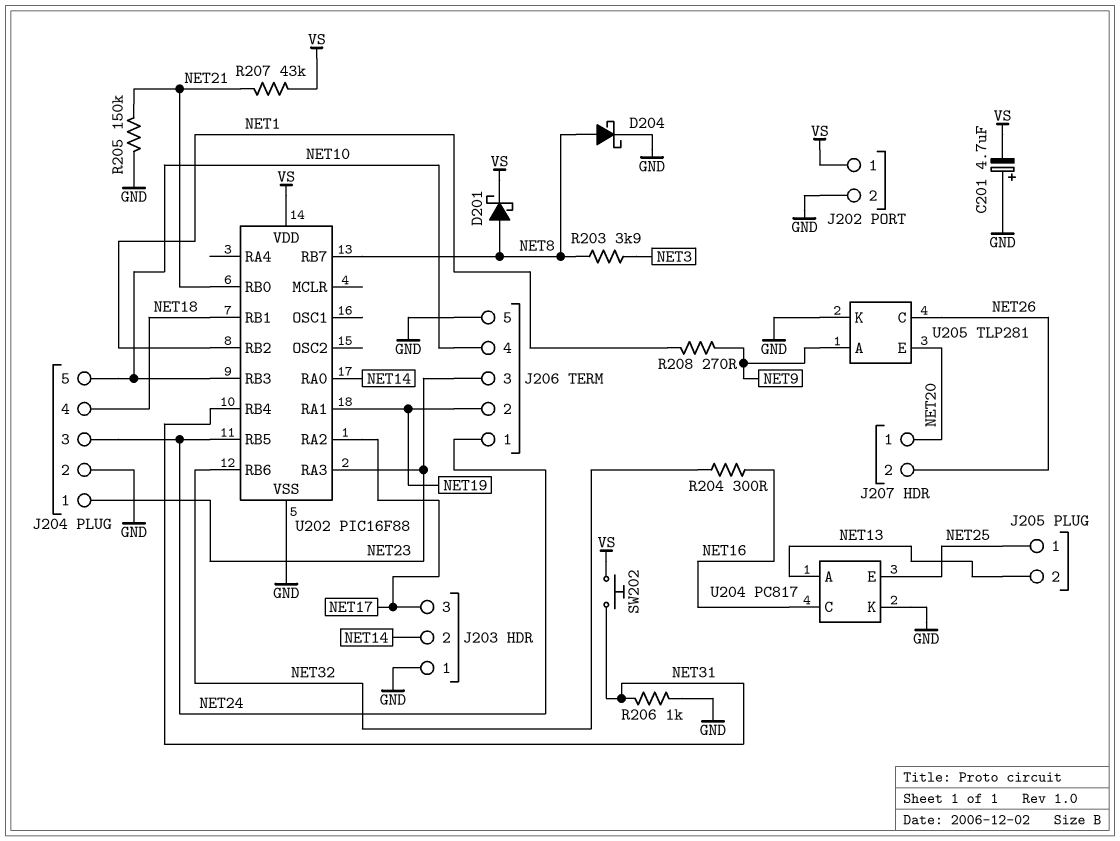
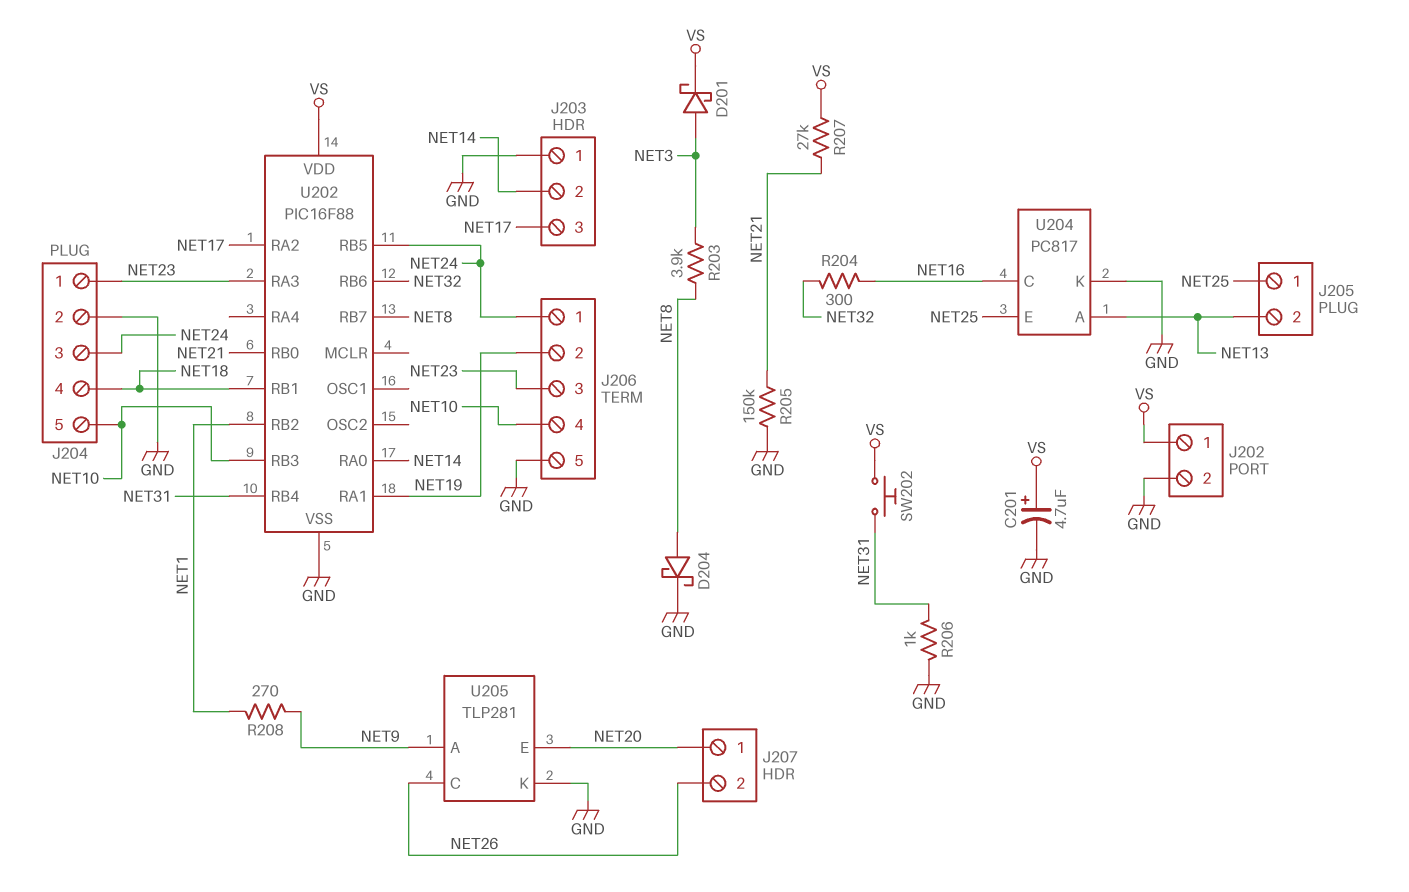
C201: 4.7uF (plus GND, minus VS) -> 4.7uF (plus VS, minus GND)
D201: schottky (A NET8, K VS) -> schottky (A NET3, K VS)
R207: 43k (NET21, VS) -> 27k (NET21, VS)

